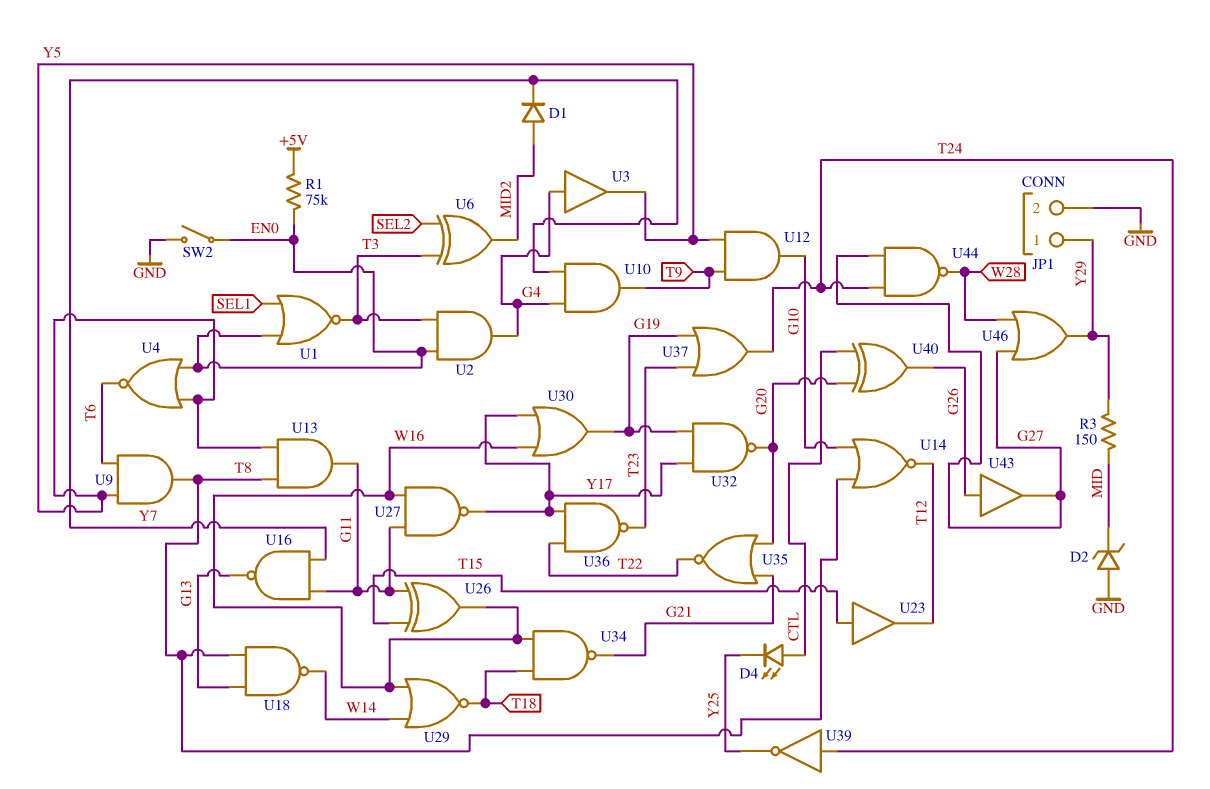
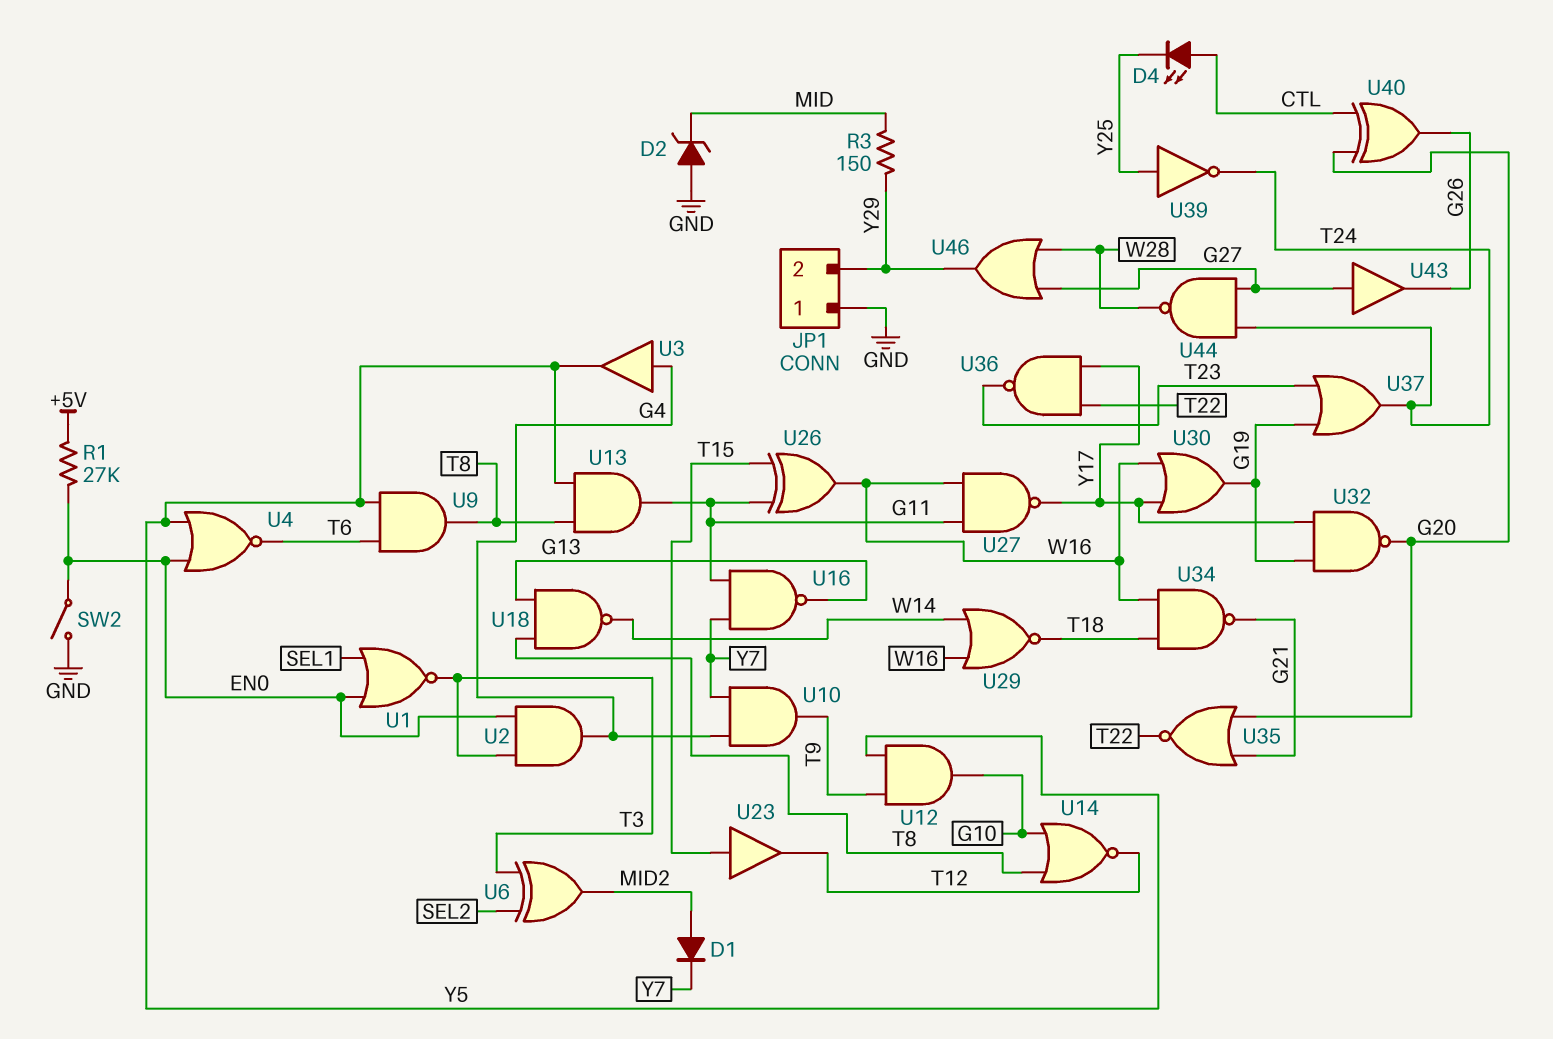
JP1 pin 1: Y29 -> GND
JP1 pin 2: GND -> Y29
R1: 75k (+5V, EN0) -> 27k (+5V, EN0)
U39: NOT (in T24, out Y25) -> NOT (in Y25, out T24)
U43: buffer (in G26, out G27) -> buffer (in G27, out G26)

